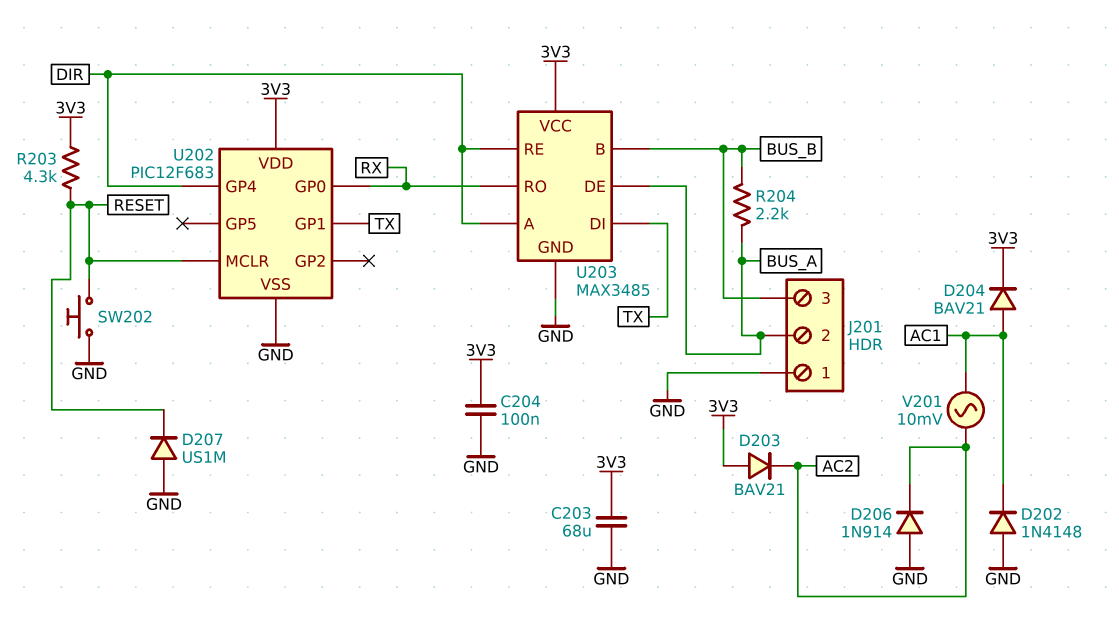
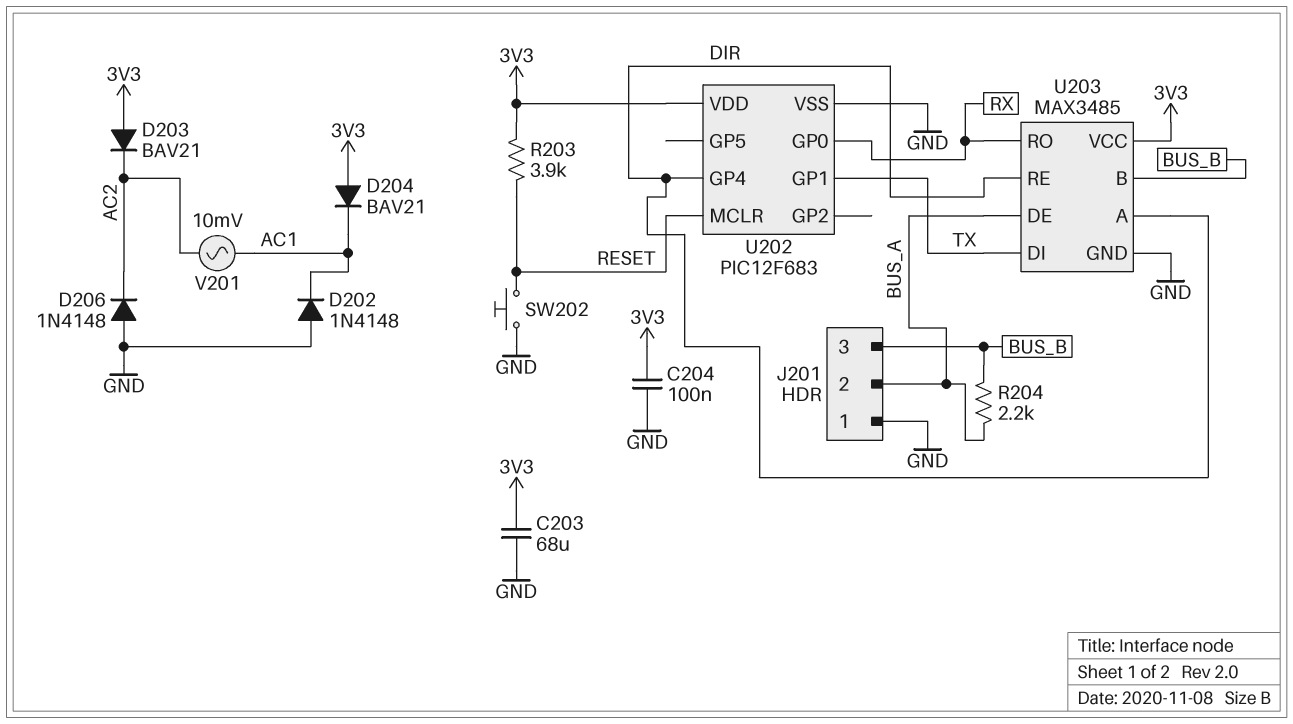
D204: diode BAV21 (A AC1, K 3V3) -> diode BAV21 (A 3V3, K AC1)
D206: diode 1N914 (A GND, K AC2) -> diode 1N4148 (A GND, K AC2)
D207: diode US1M (A GND, K RESET) -> none
R203: 4.3k (3V3, RESET) -> 3.9k (3V3, RESET)

